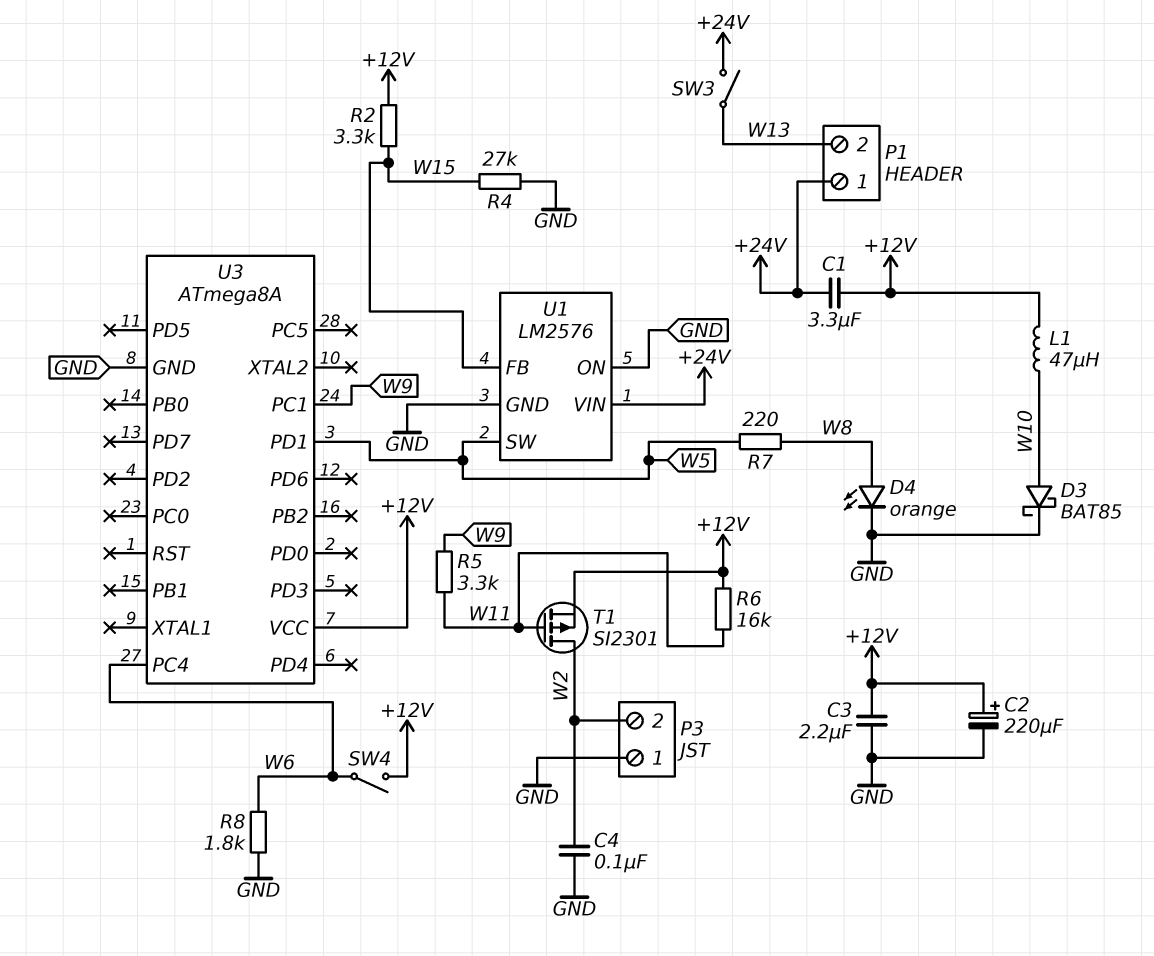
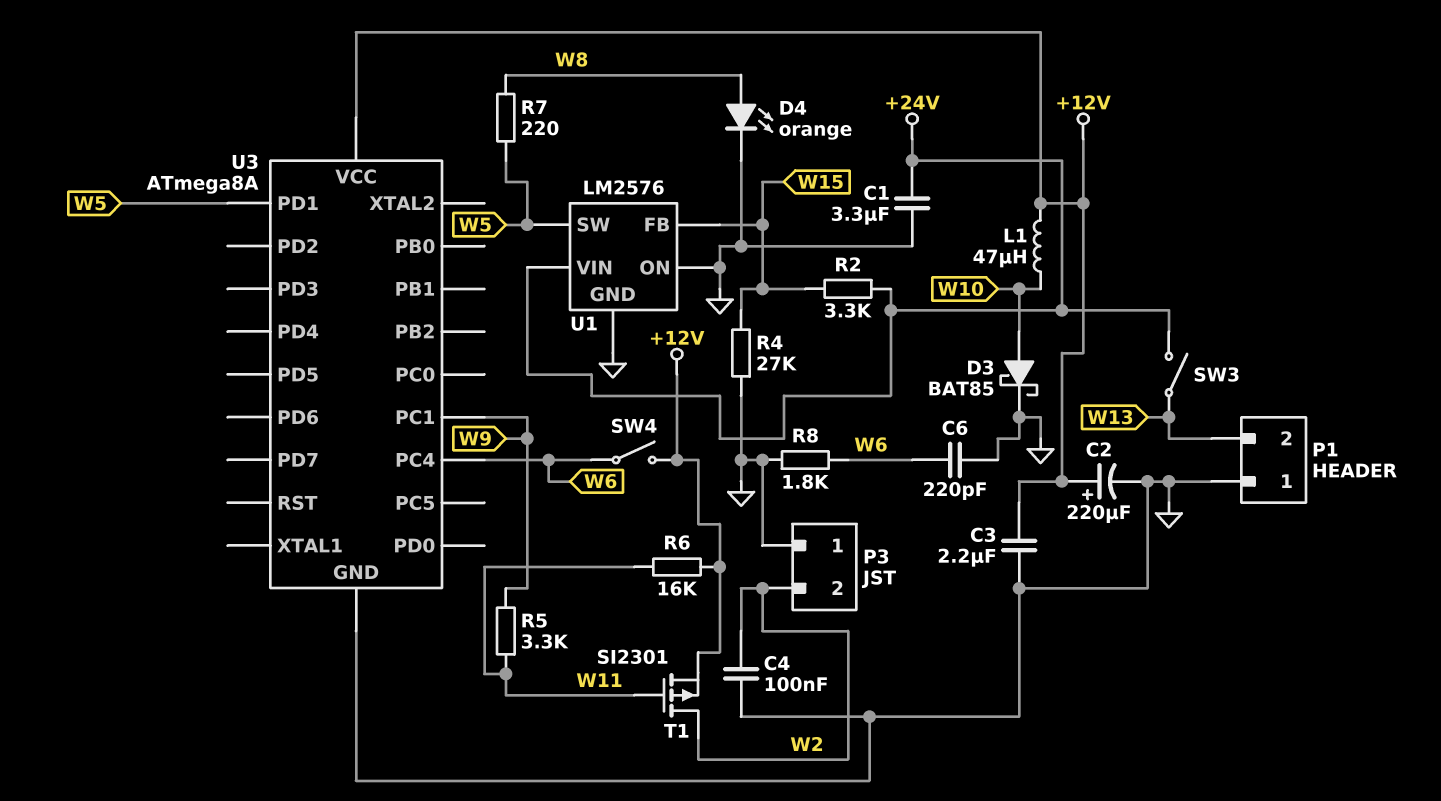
C1: 3.3uF (+12V, +24V) -> 3.3uF (+24V, GND)
C6: none -> 220pF (GND, W6)
P1 pin 1: +24V -> GND
R2: 3.3k (+12V, W15) -> 3.3k (+24V, W15)

